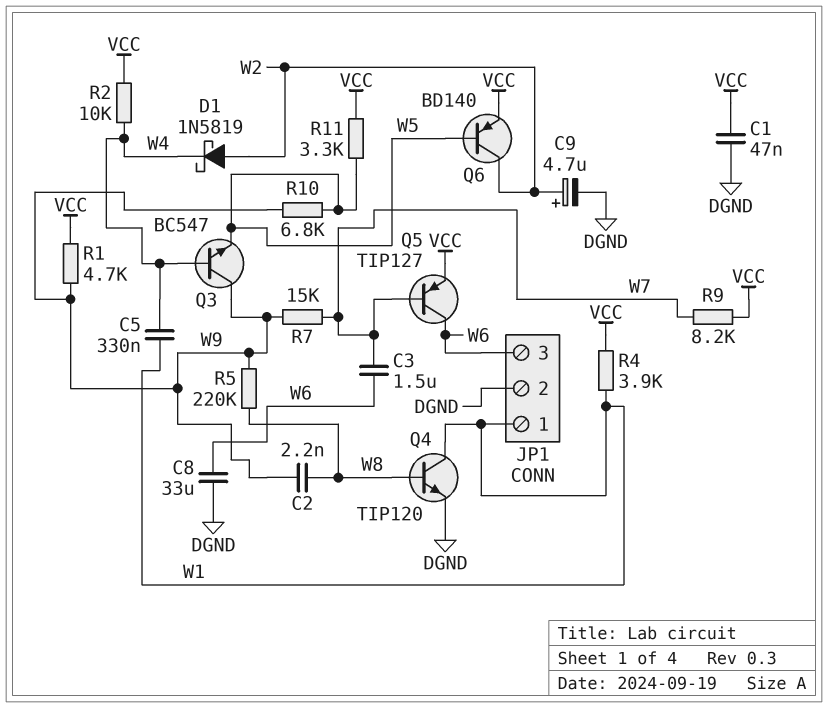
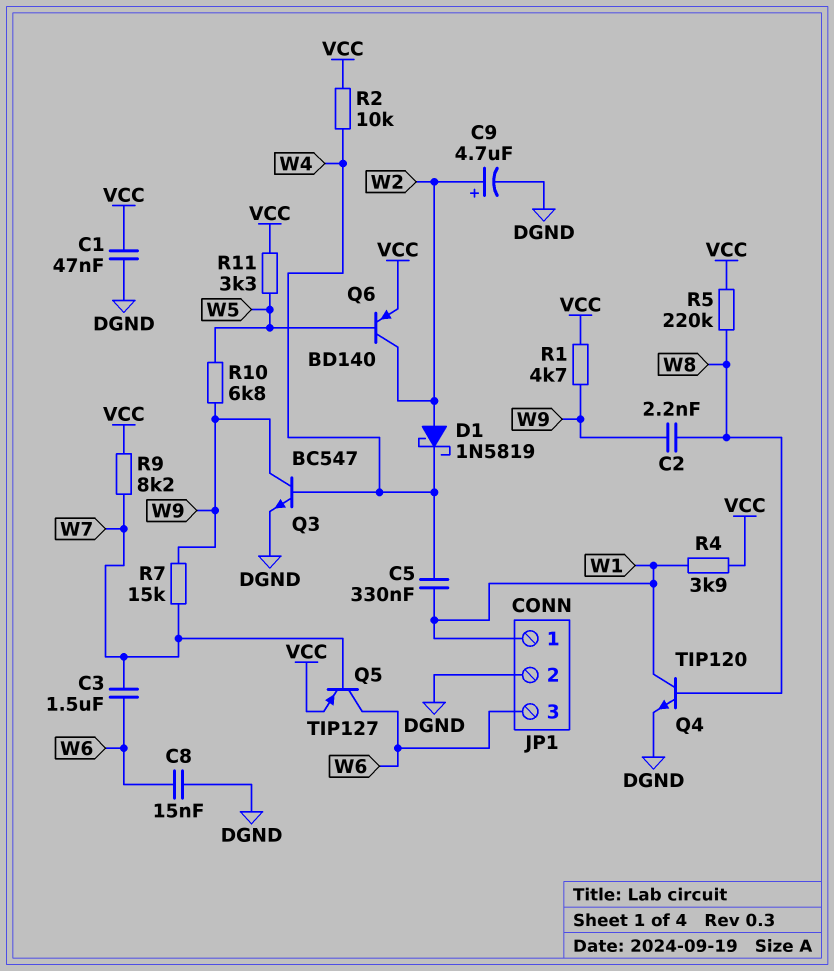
C8: 33uF (DGND, W6) -> 15nF (DGND, W6)
Q3: NPN BC547 (B W4, C W9, E W5) -> NPN BC547 (B W4, C W9, E DGND)
R5: 220k (W8, W9) -> 220k (VCC, W8)

